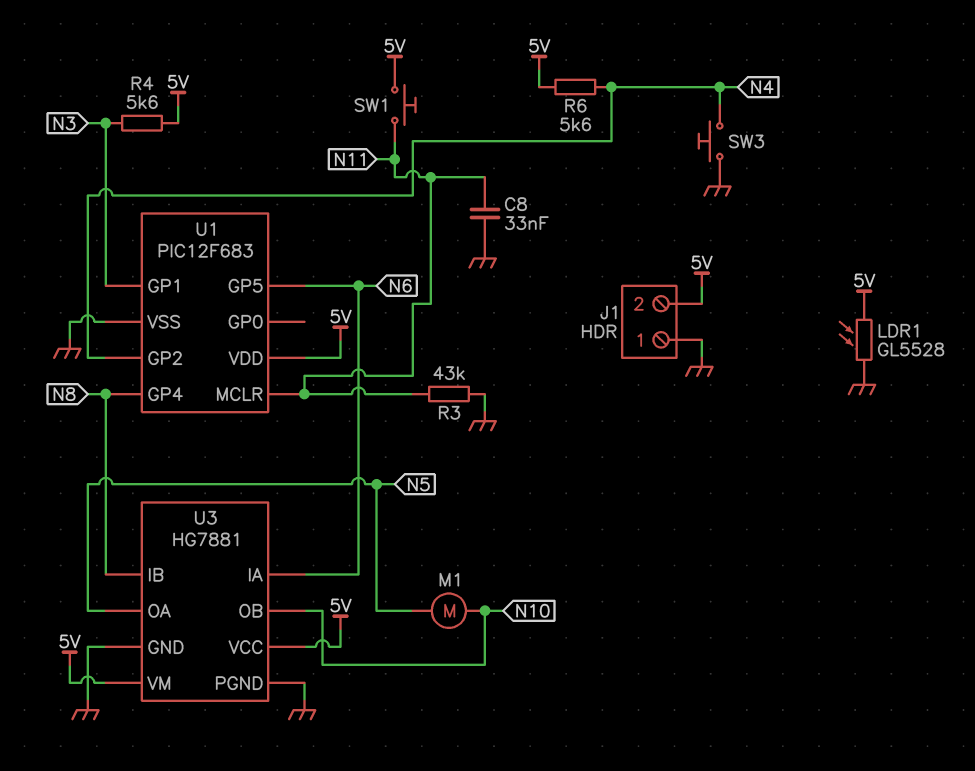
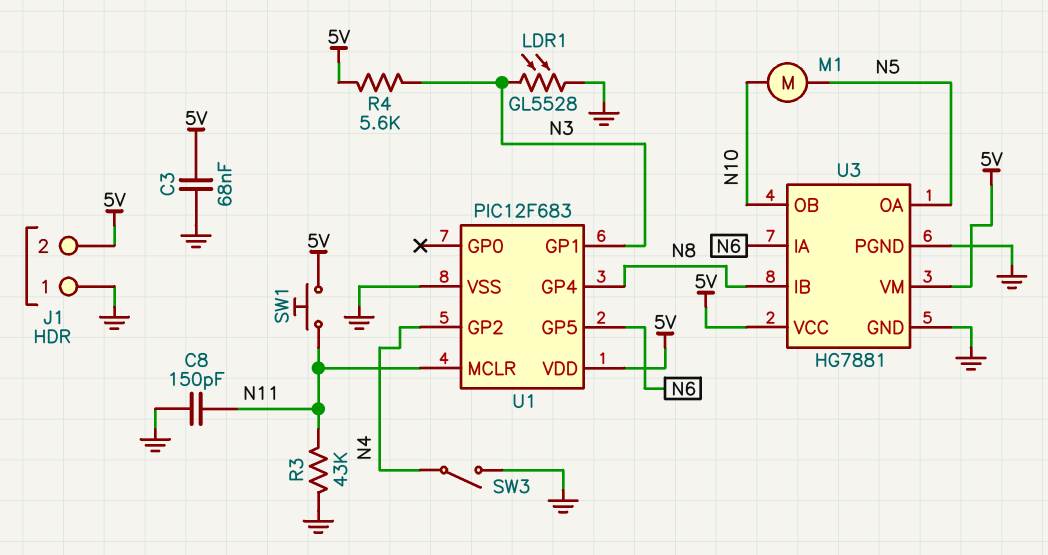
C3: none -> 68nF (5V, GND)
C8: 33nF (GND, N11) -> 150pF (GND, N11)
LDR1: GL5528 (5V, GND) -> GL5528 (GND, N3)
R6: 5.6k (5V, N4) -> none
SW3: button (GND, N4) -> switch (GND, N4)

